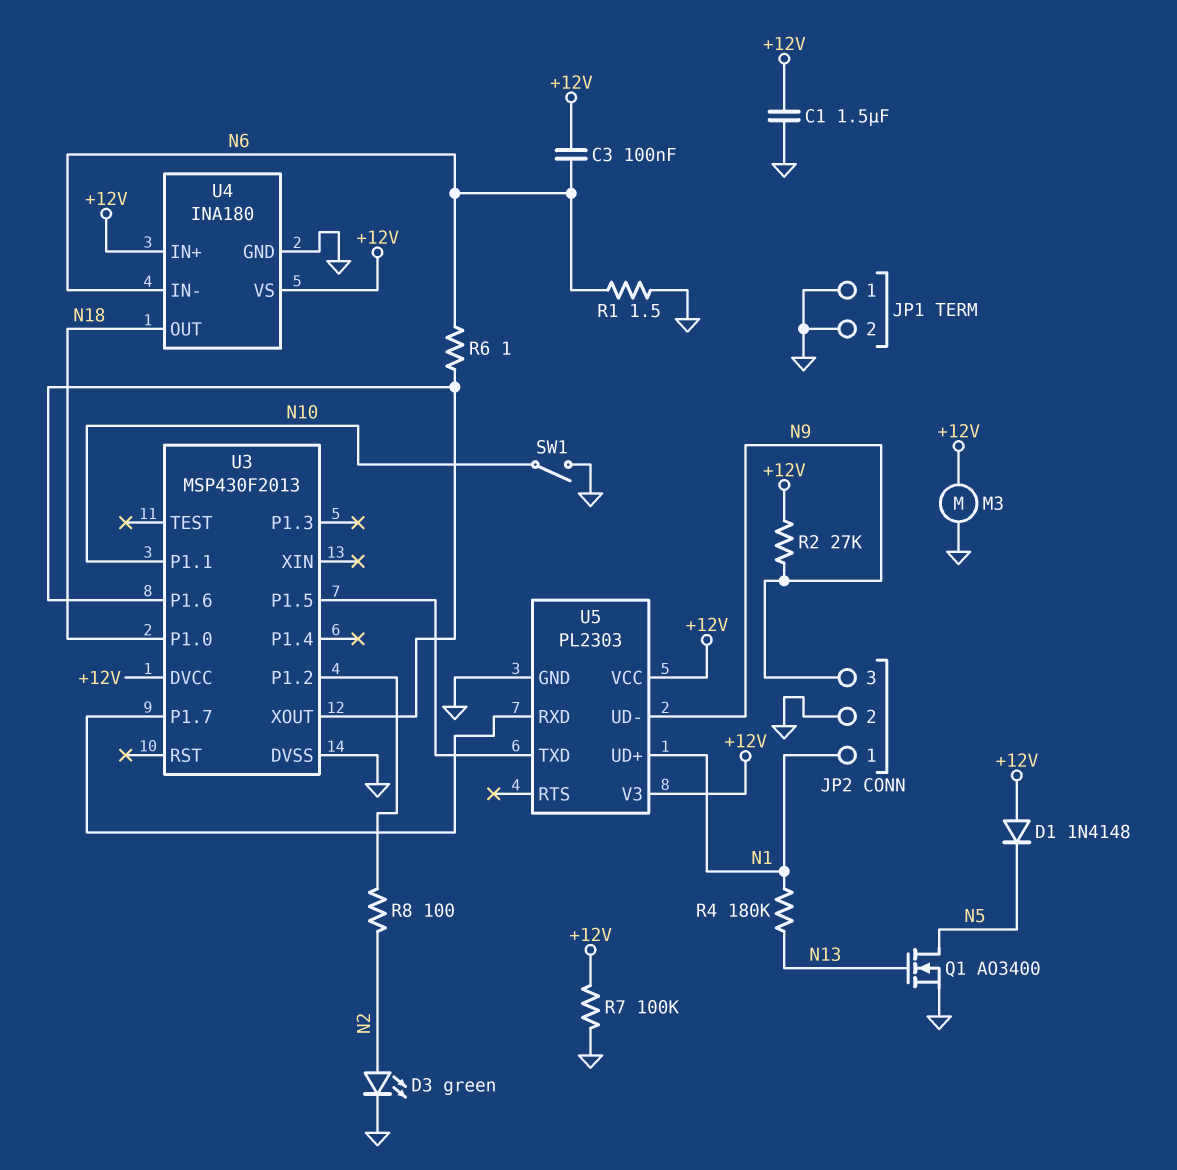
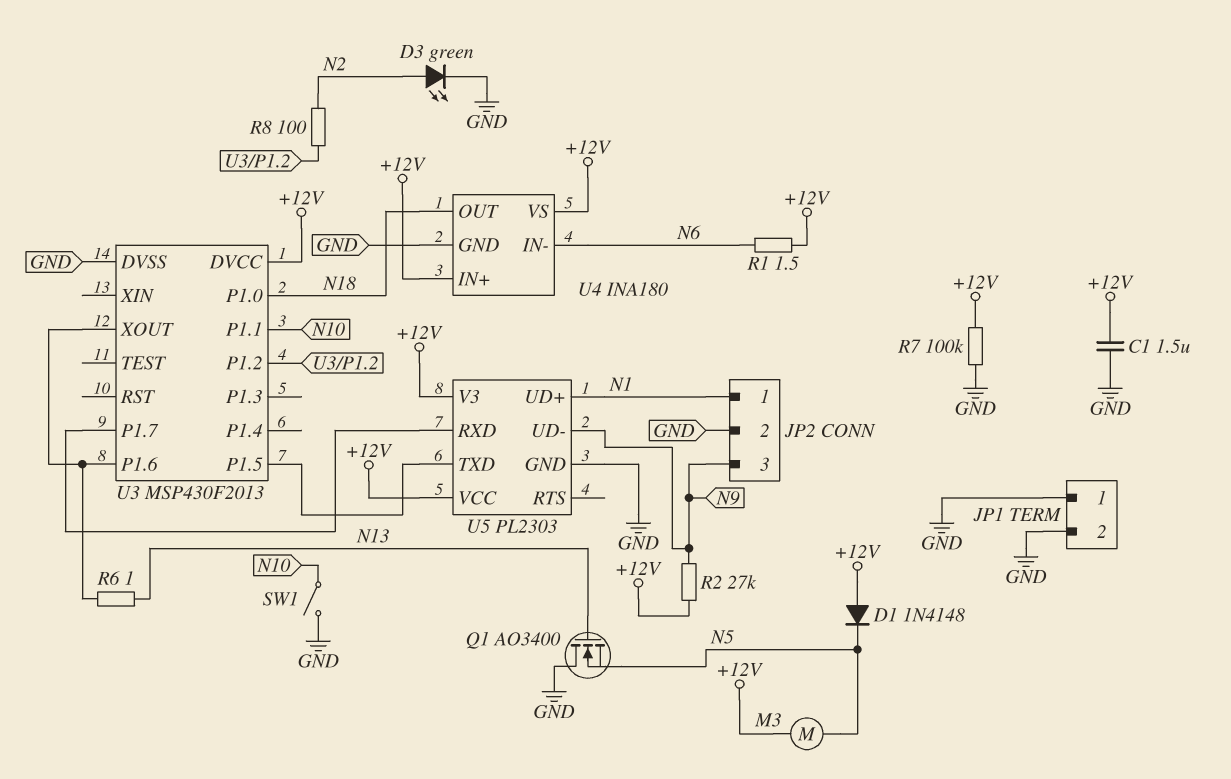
C3: 100nF (+12V, N6) -> none
M3: motor (+12V, GND) -> motor (+12V, N5)
Q1: NMOS AO3400 (G N13, D N5, S GND) -> NMOS AO3400 (G N13, D GND, S N5)
R1: 1.5 (GND, N6) -> 1.5 (+12V, N6)
R4: 180k (N1, N13) -> none
R6: 1 (N6, U3/P1.6) -> 1 (N13, U3/P1.6)

